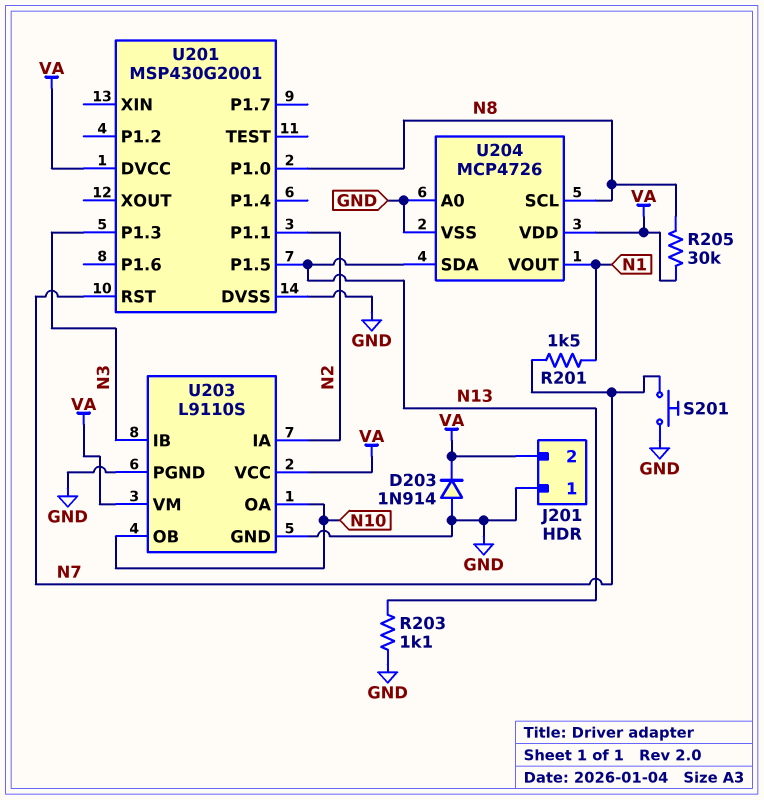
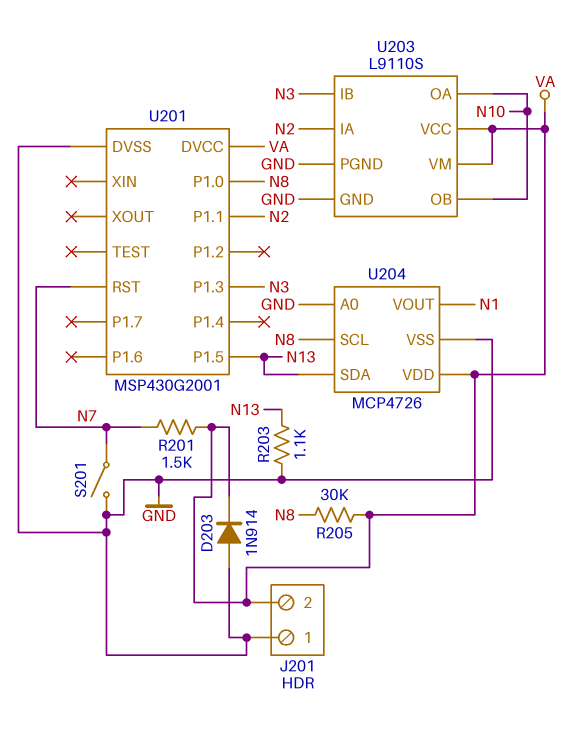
R201: 1.5k (N1, N7) -> 1.5k (N7, VA)
S201: button (GND, N7) -> switch (GND, N7)

